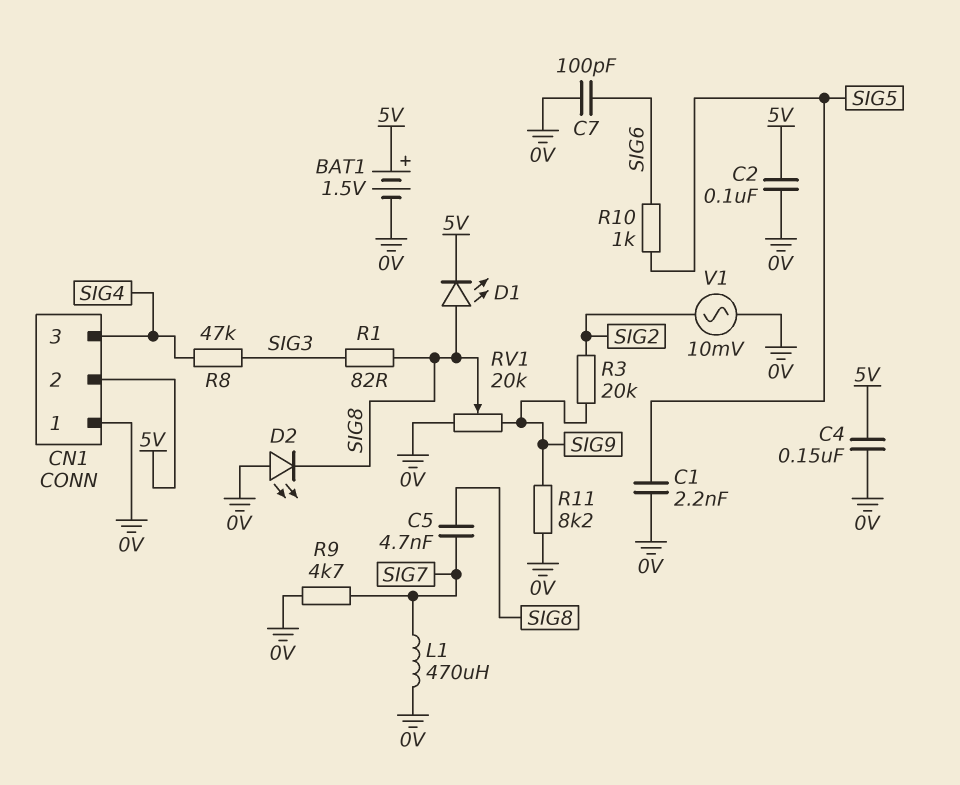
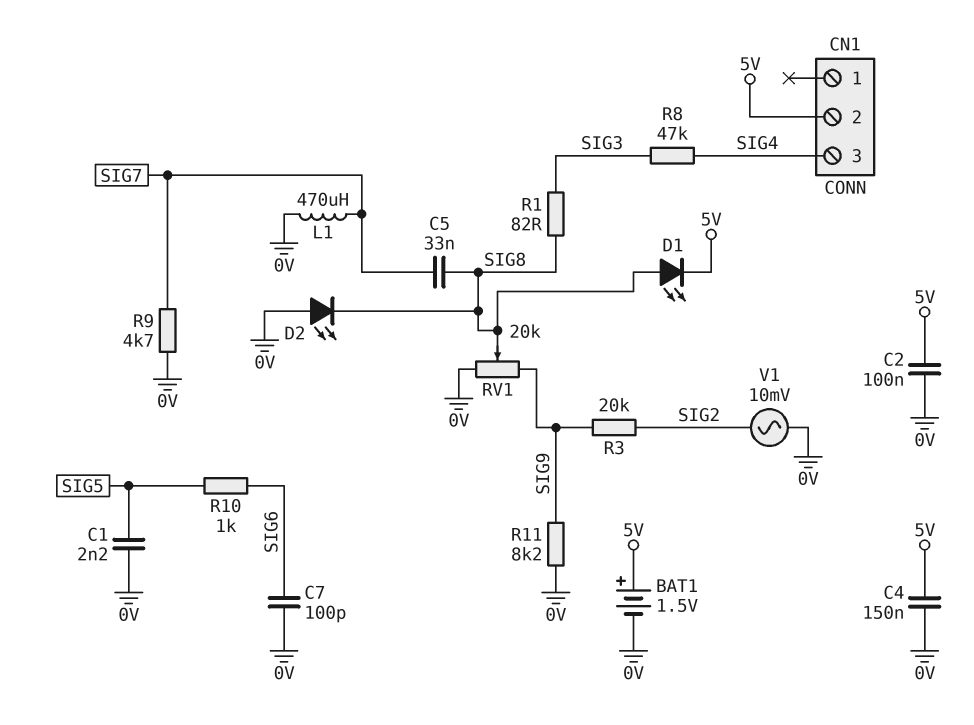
C5: 4.7nF (SIG7, SIG8) -> 33nF (SIG7, SIG8)
CN1 pin 1: 0V -> none

